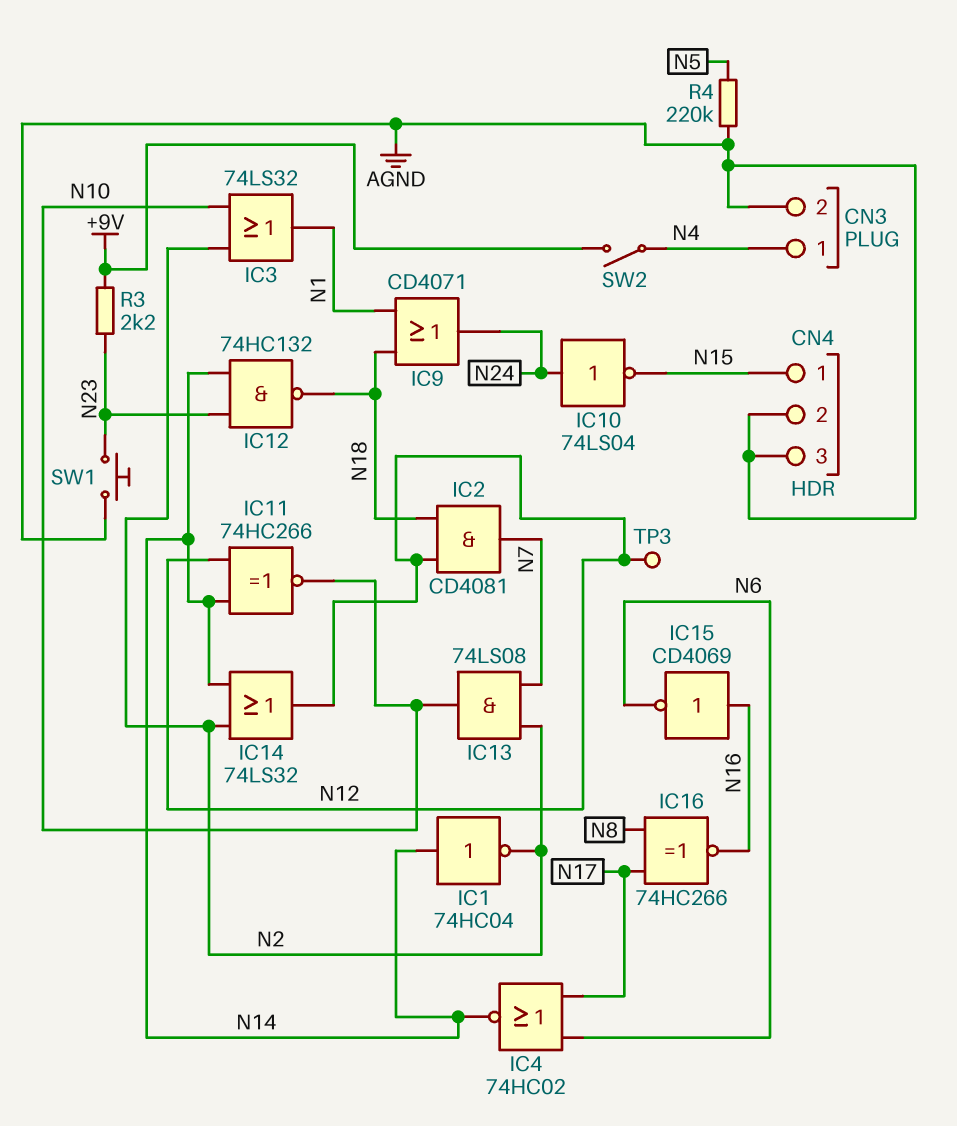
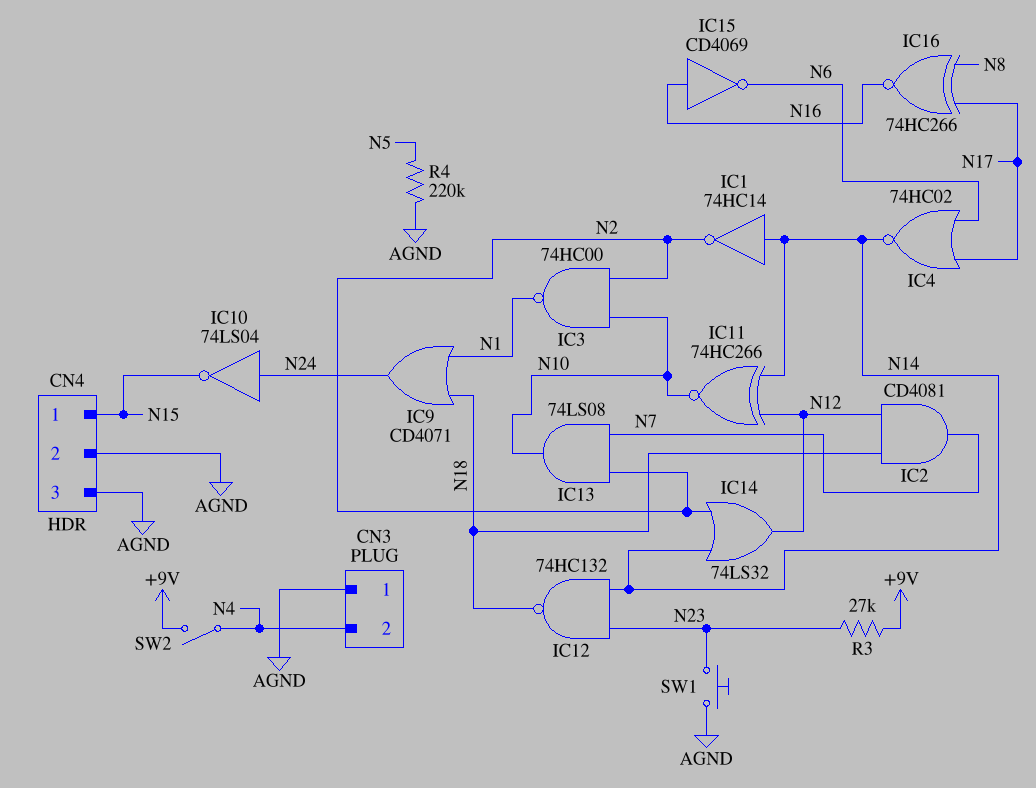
CN3 pin 1: N4 -> AGND
CN3 pin 2: AGND -> N4
IC1: NOT 74HC04 (in N14, out N2) -> NOT 74HC14 (in N14, out N2)
IC3: OR 74LS32 (in N2, in N10, out N1) -> NAND 74HC00 (in N2, in N10, out N1)
R3: 2.2k (+9V, N23) -> 27k (+9V, N23)
TP3: test point (N12) -> none

